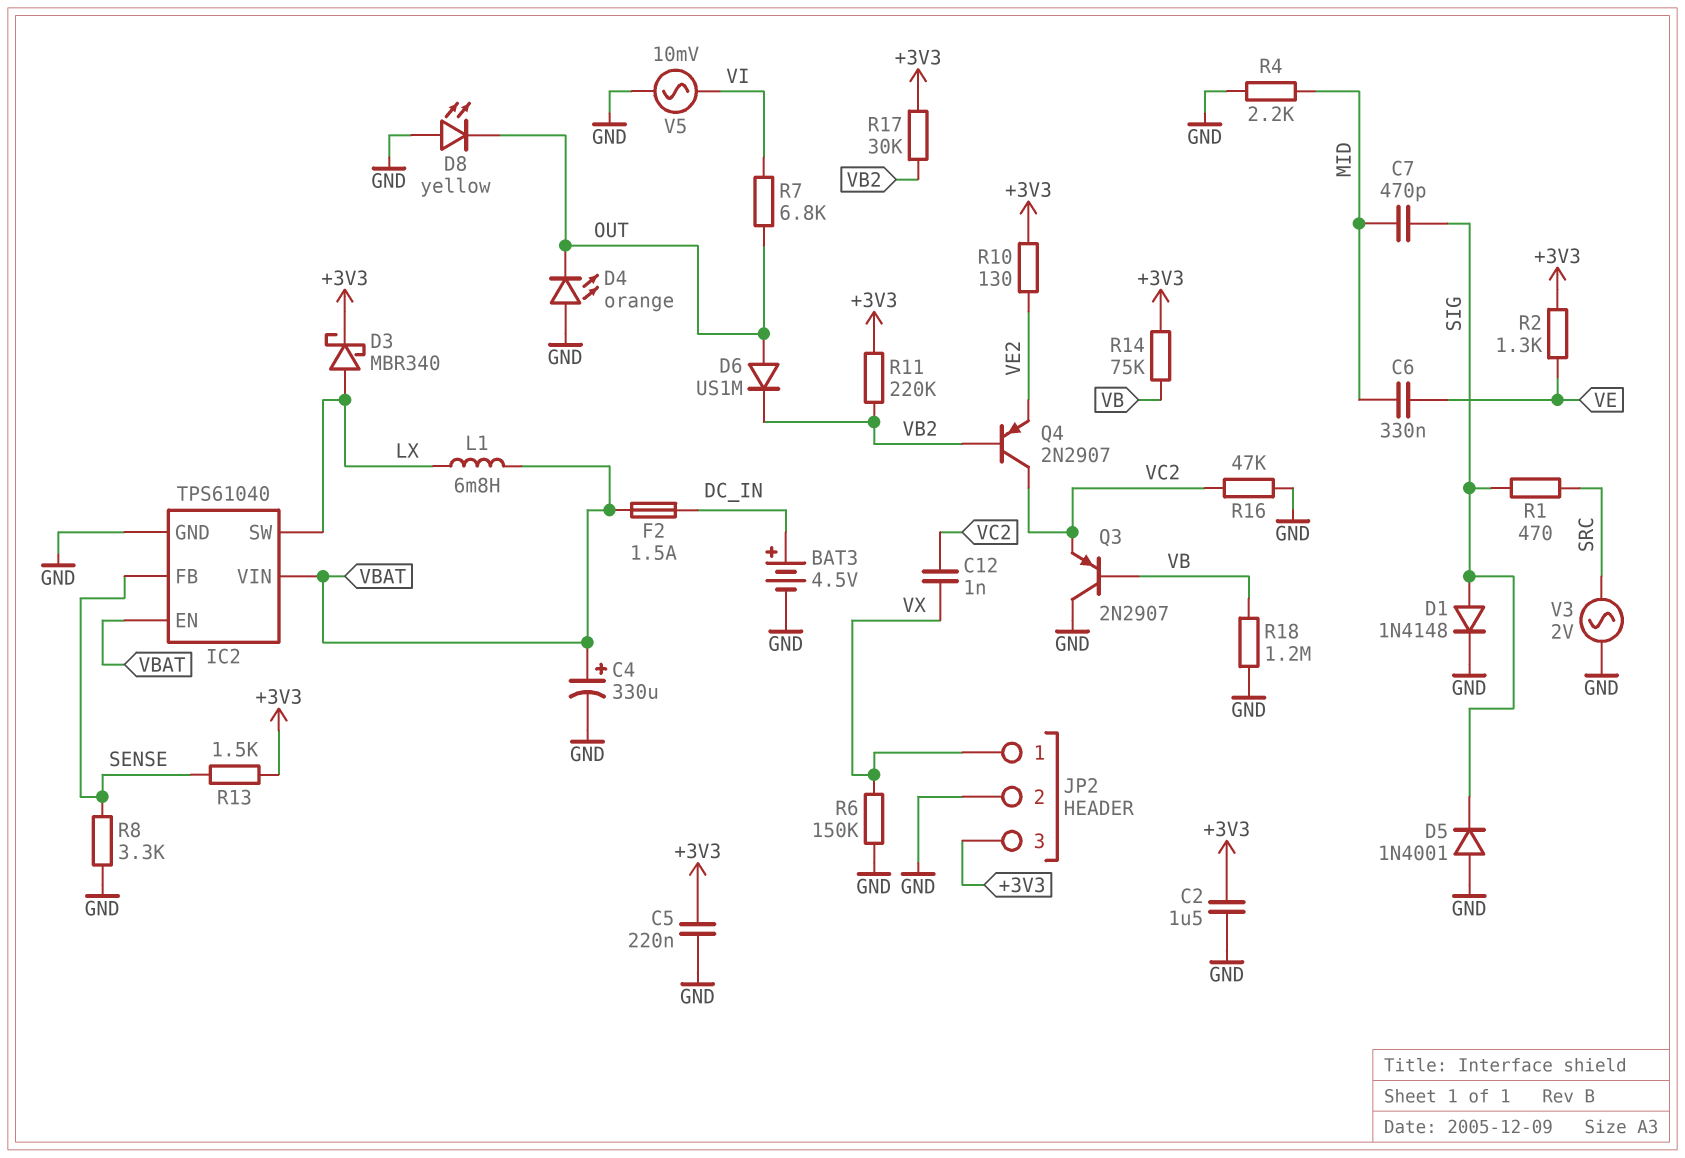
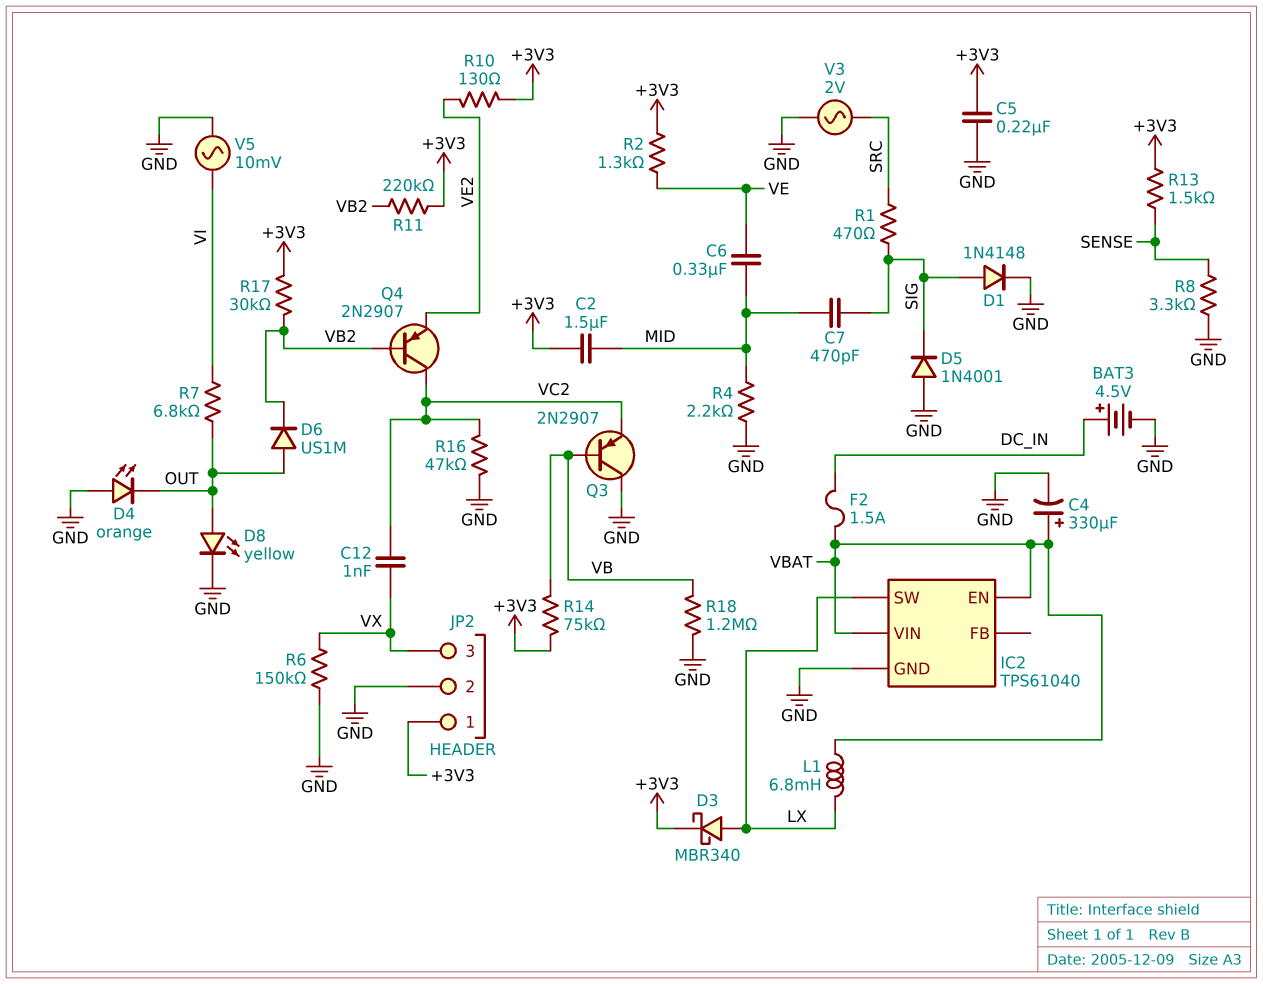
C2: 1.5uF (+3V3, GND) -> 1.5uF (+3V3, MID)
D8: LED yellow (A GND, K OUT) -> LED yellow (A OUT, K GND)
IC2 pin FB: SENSE -> none
JP2 pin 1: VX -> +3V3
JP2 pin 3: +3V3 -> VX

